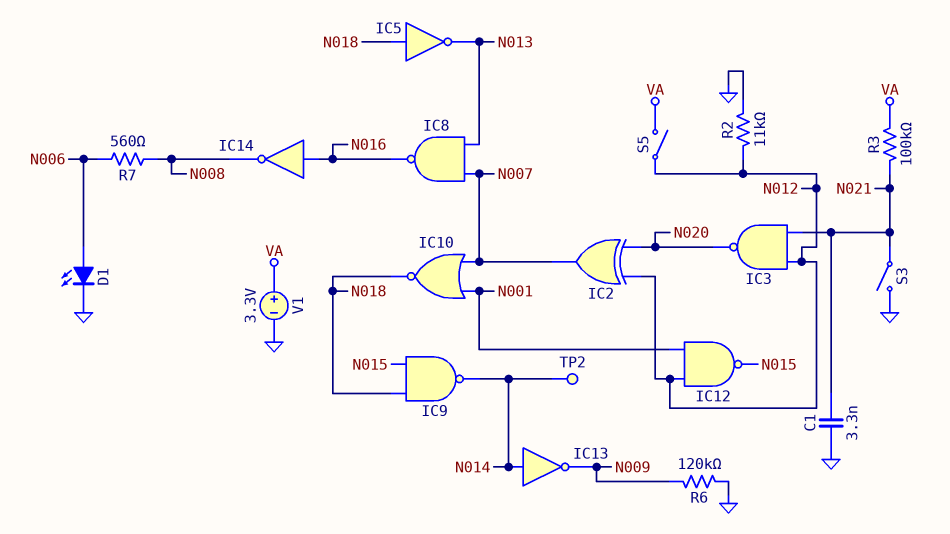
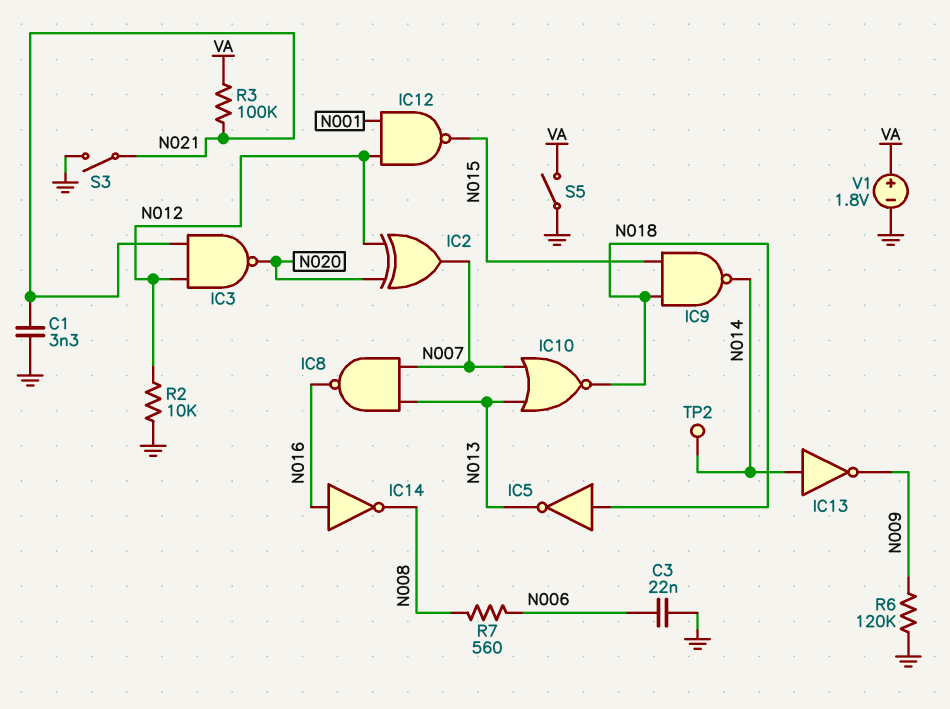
C3: none -> 22nF (GND, N006)
D1: LED (A N006, K GND) -> none
IC10: NOR (in N001, in N007, out N018) -> NOR (in N007, in N013, out N018)
R2: 11k (GND, N012) -> 10k (GND, N012)
S5: switch (N012, VA) -> switch (GND, VA)
V1: 3.3V (plus VA, minus GND) -> 1.8V (plus VA, minus GND)

